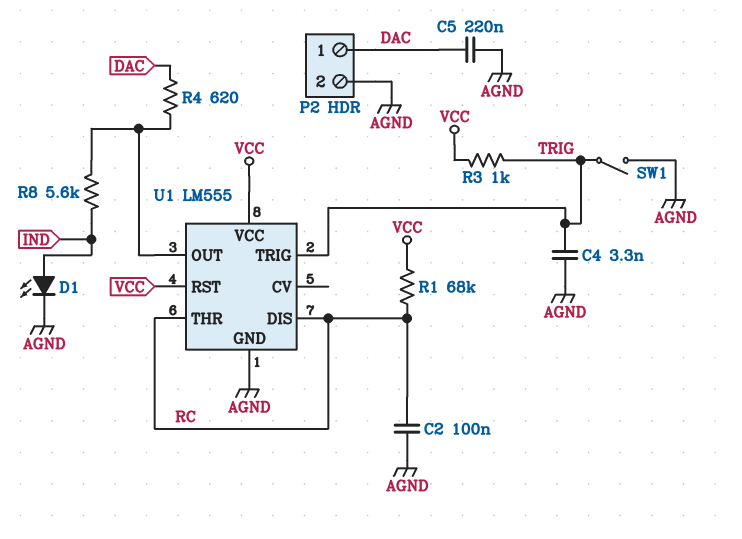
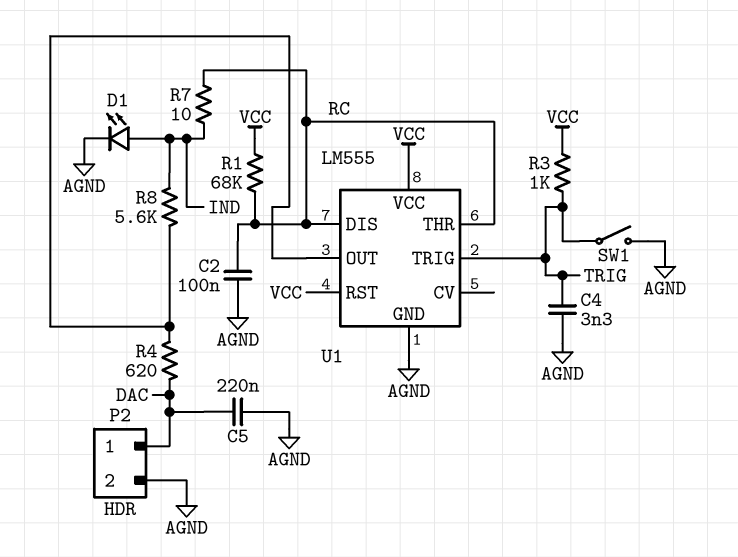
R7: none -> 10 (IND, RC)

